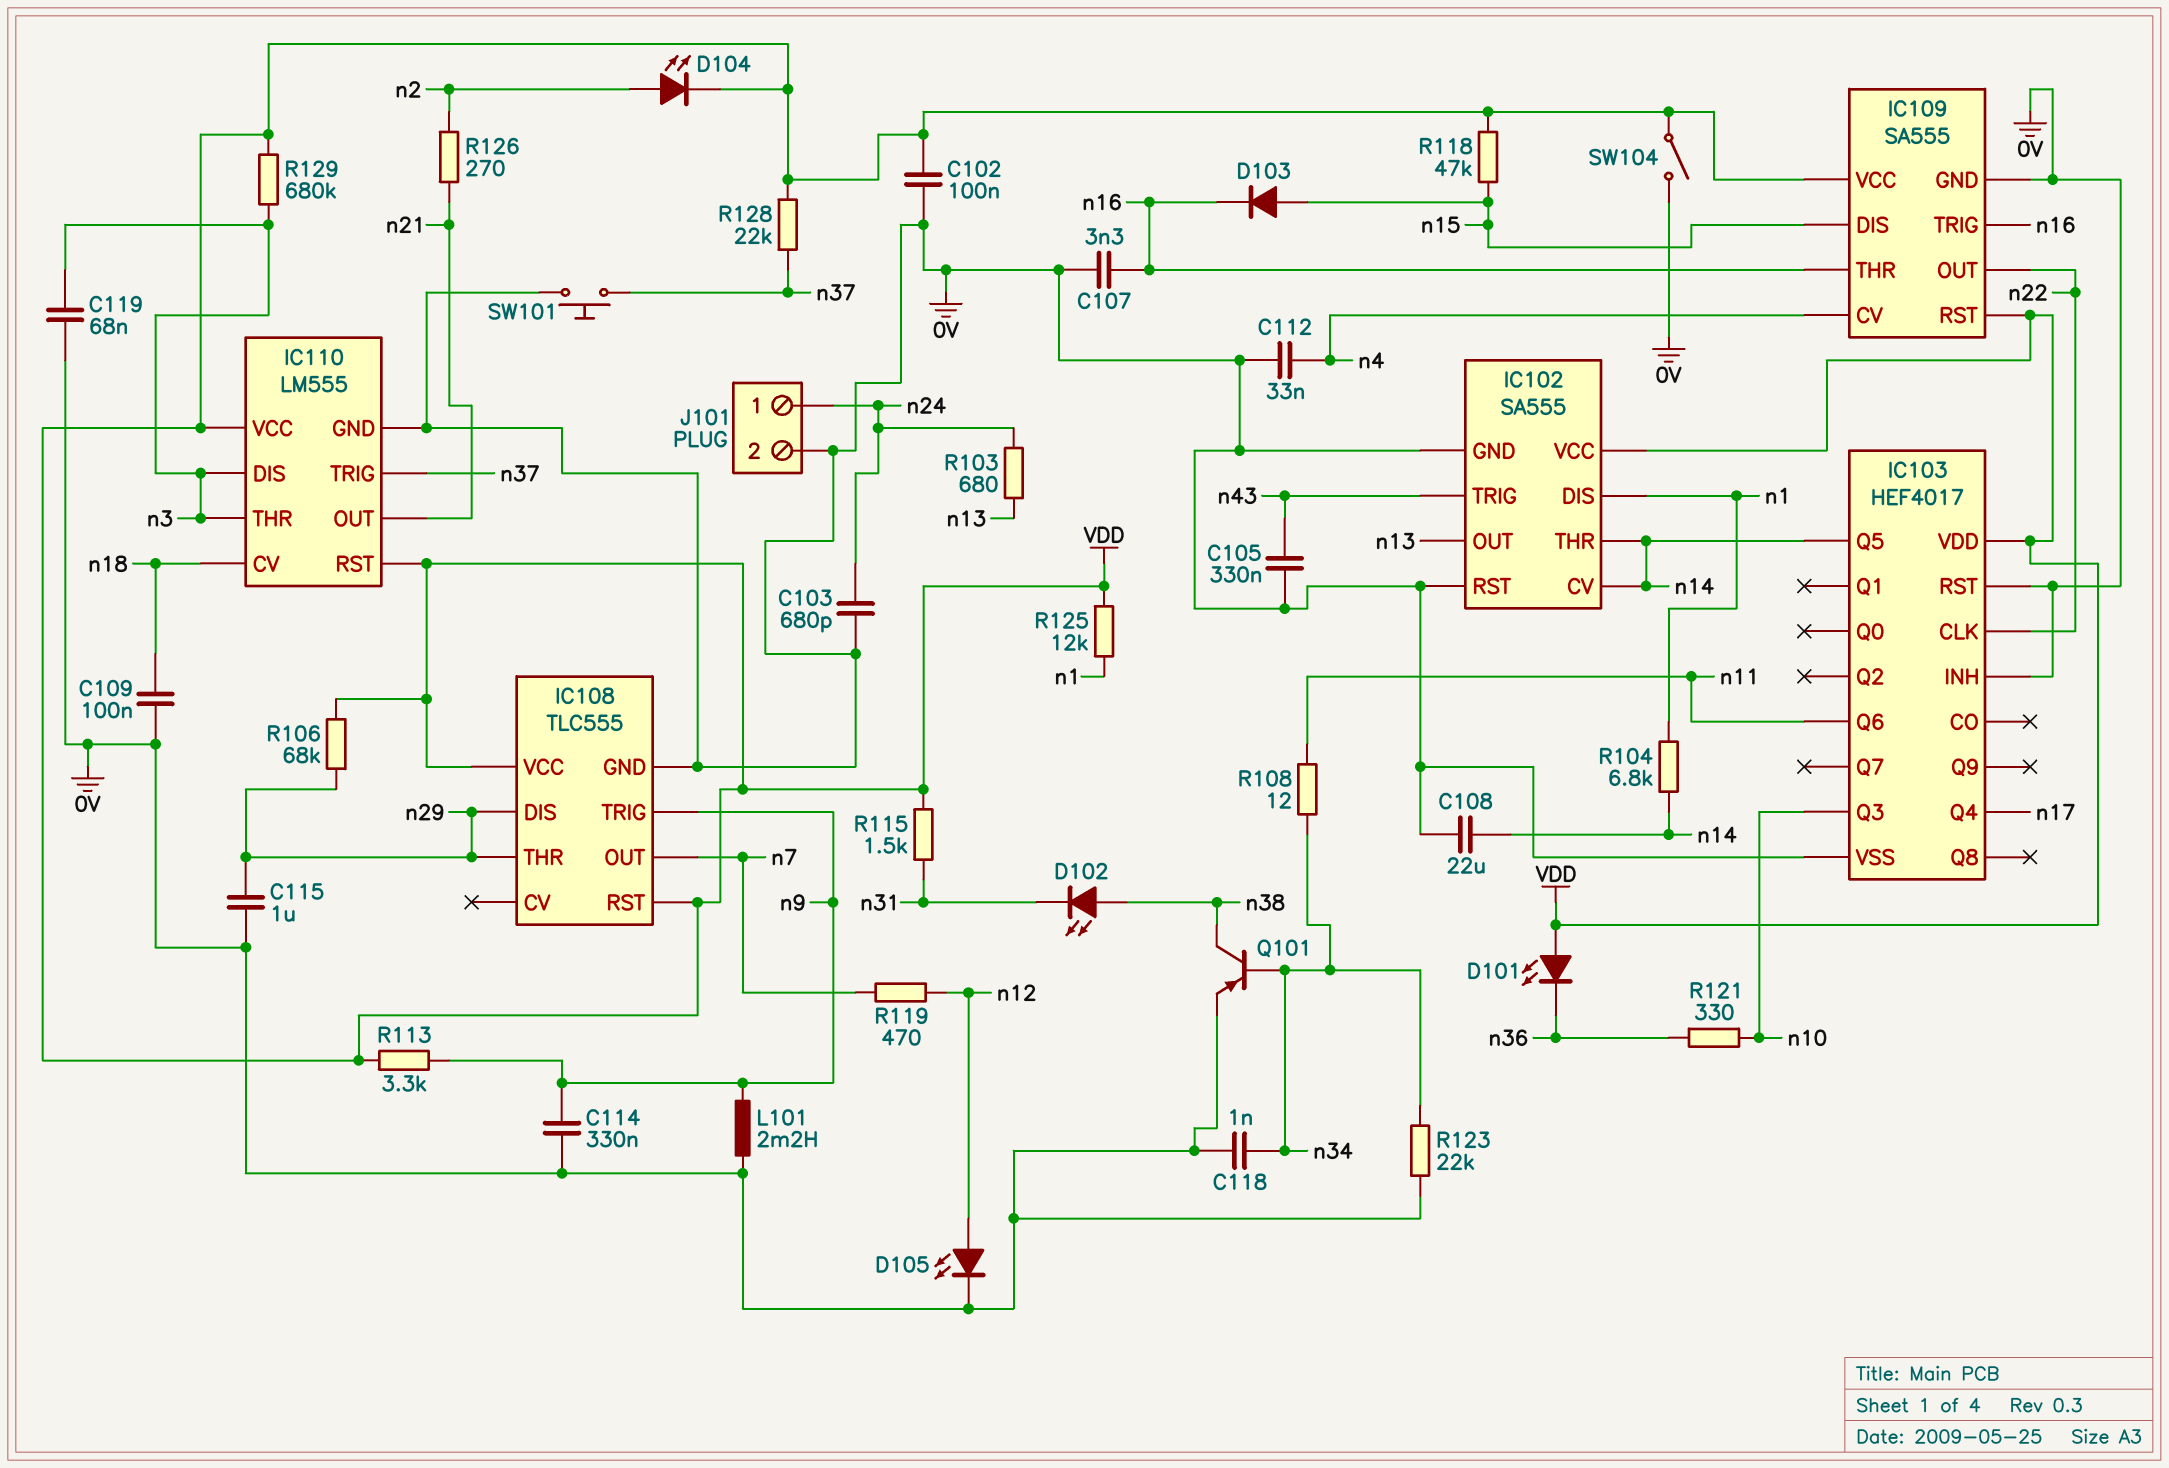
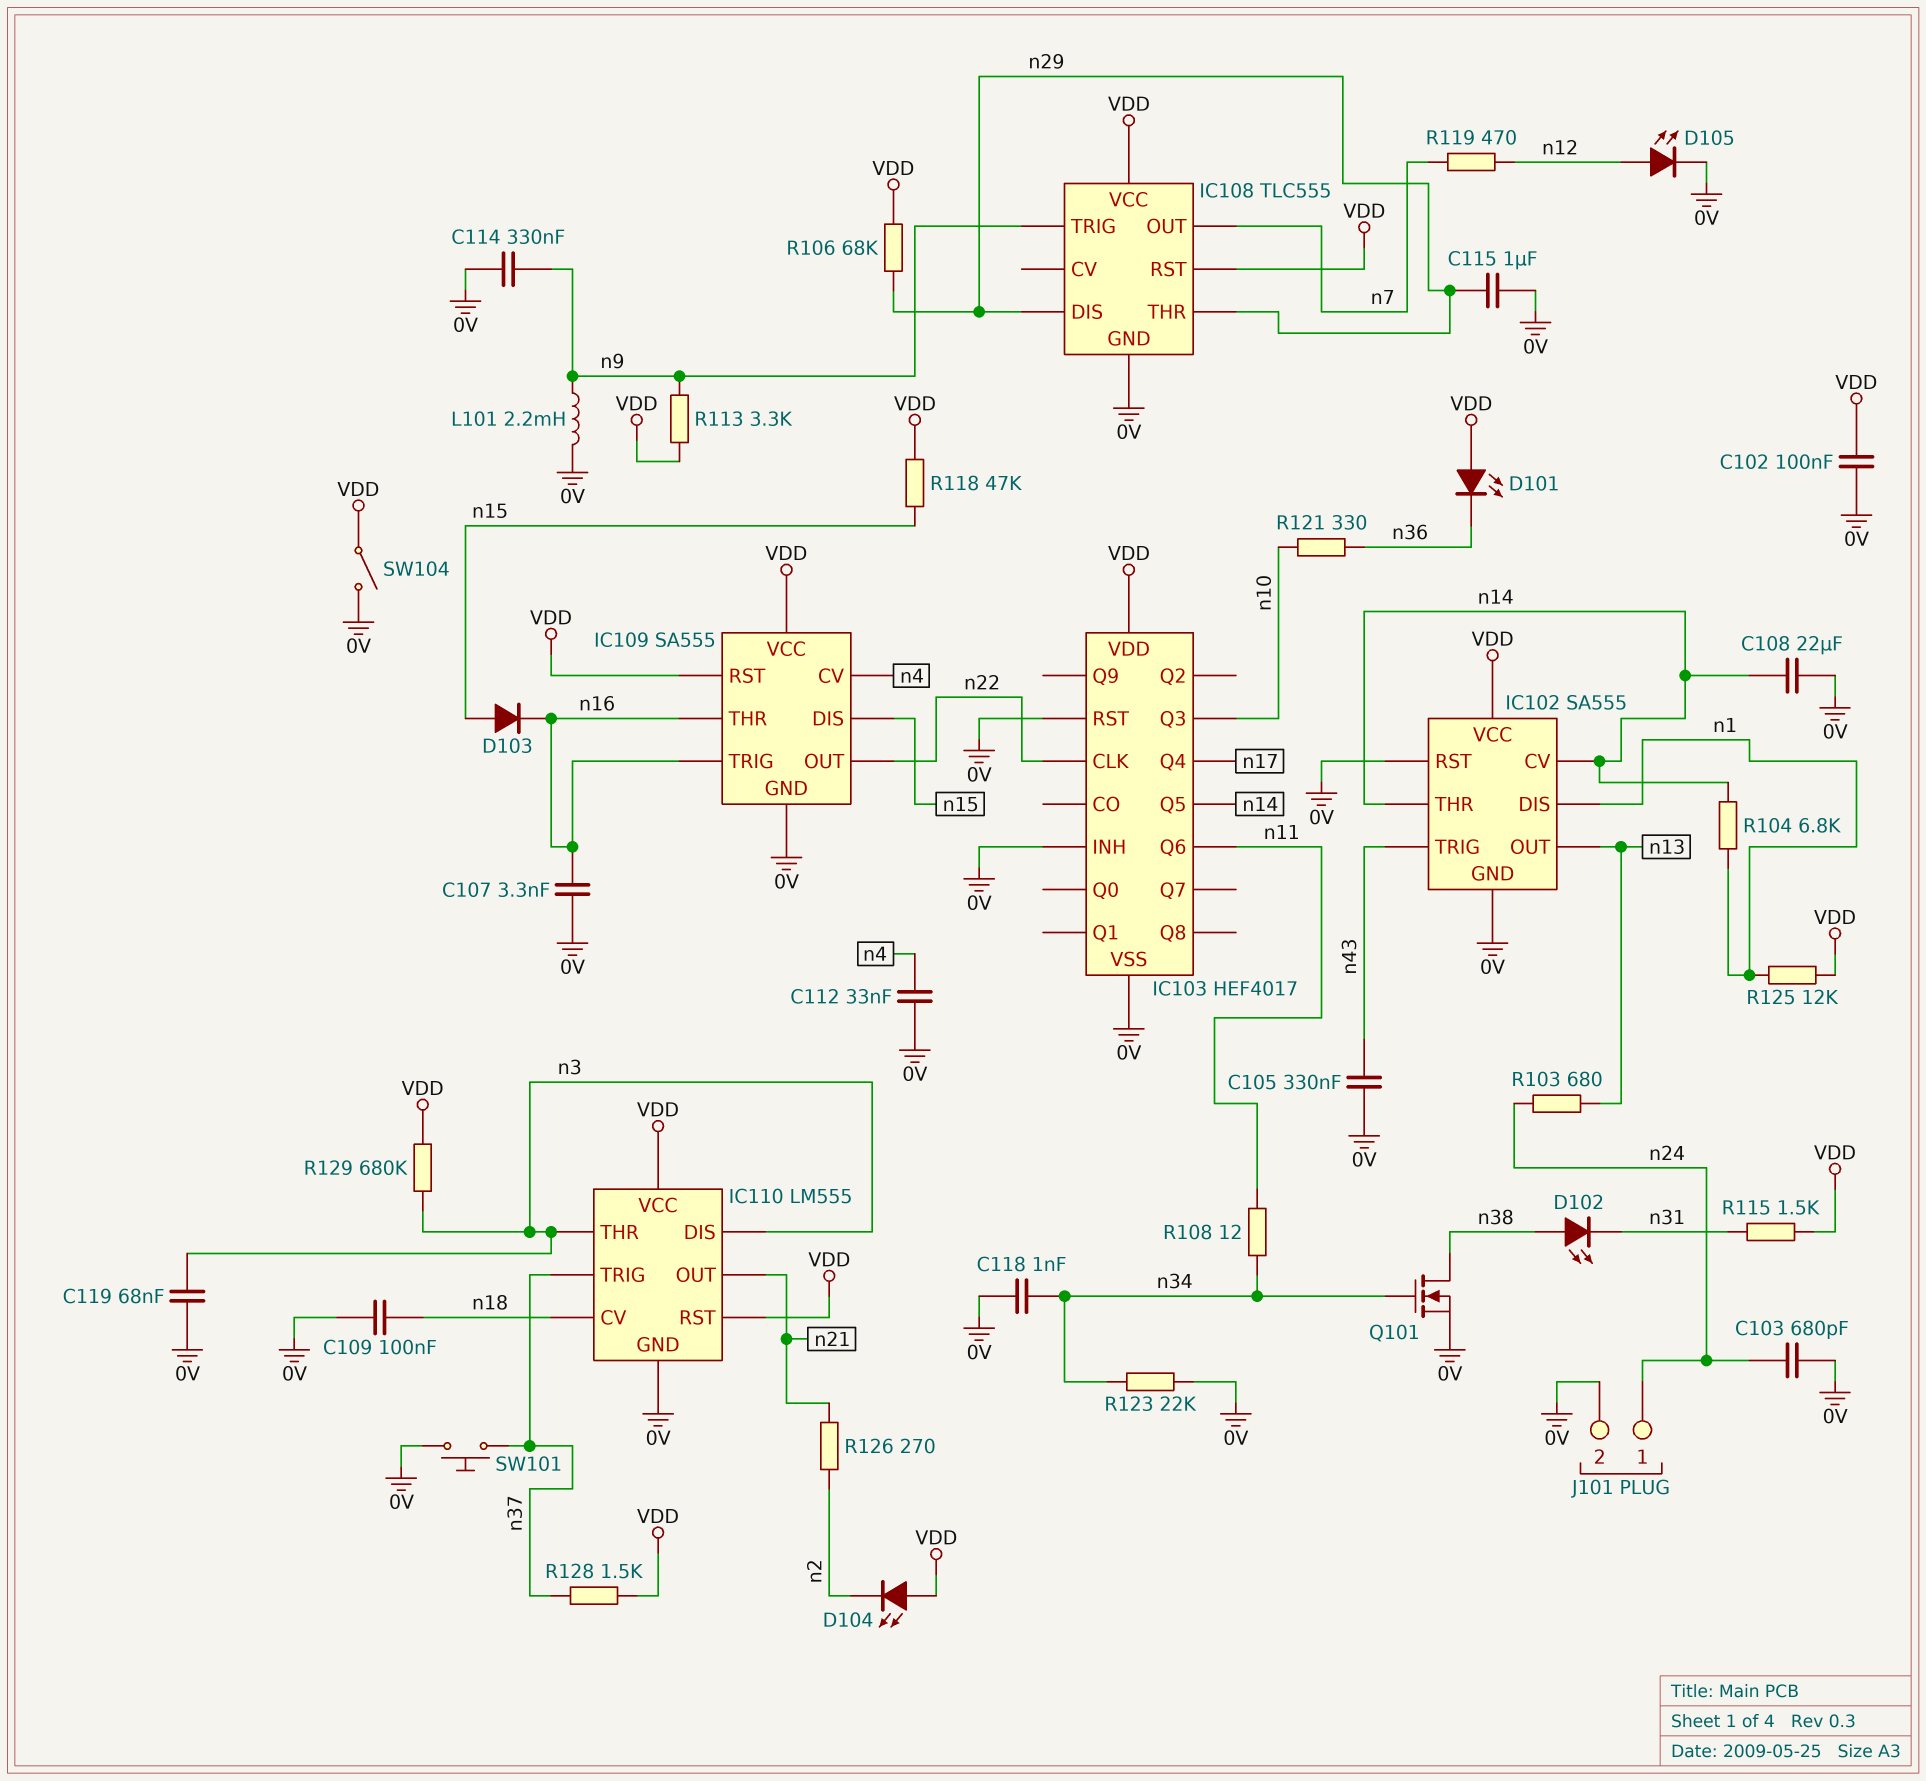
D104: LED (A n2, K VDD) -> LED (A VDD, K n2)
Q101: PNP (B n34, C n38, E 0V) -> NMOS (G n34, D n38, S 0V)
R128: 22k (VDD, n37) -> 1.5k (VDD, n37)

